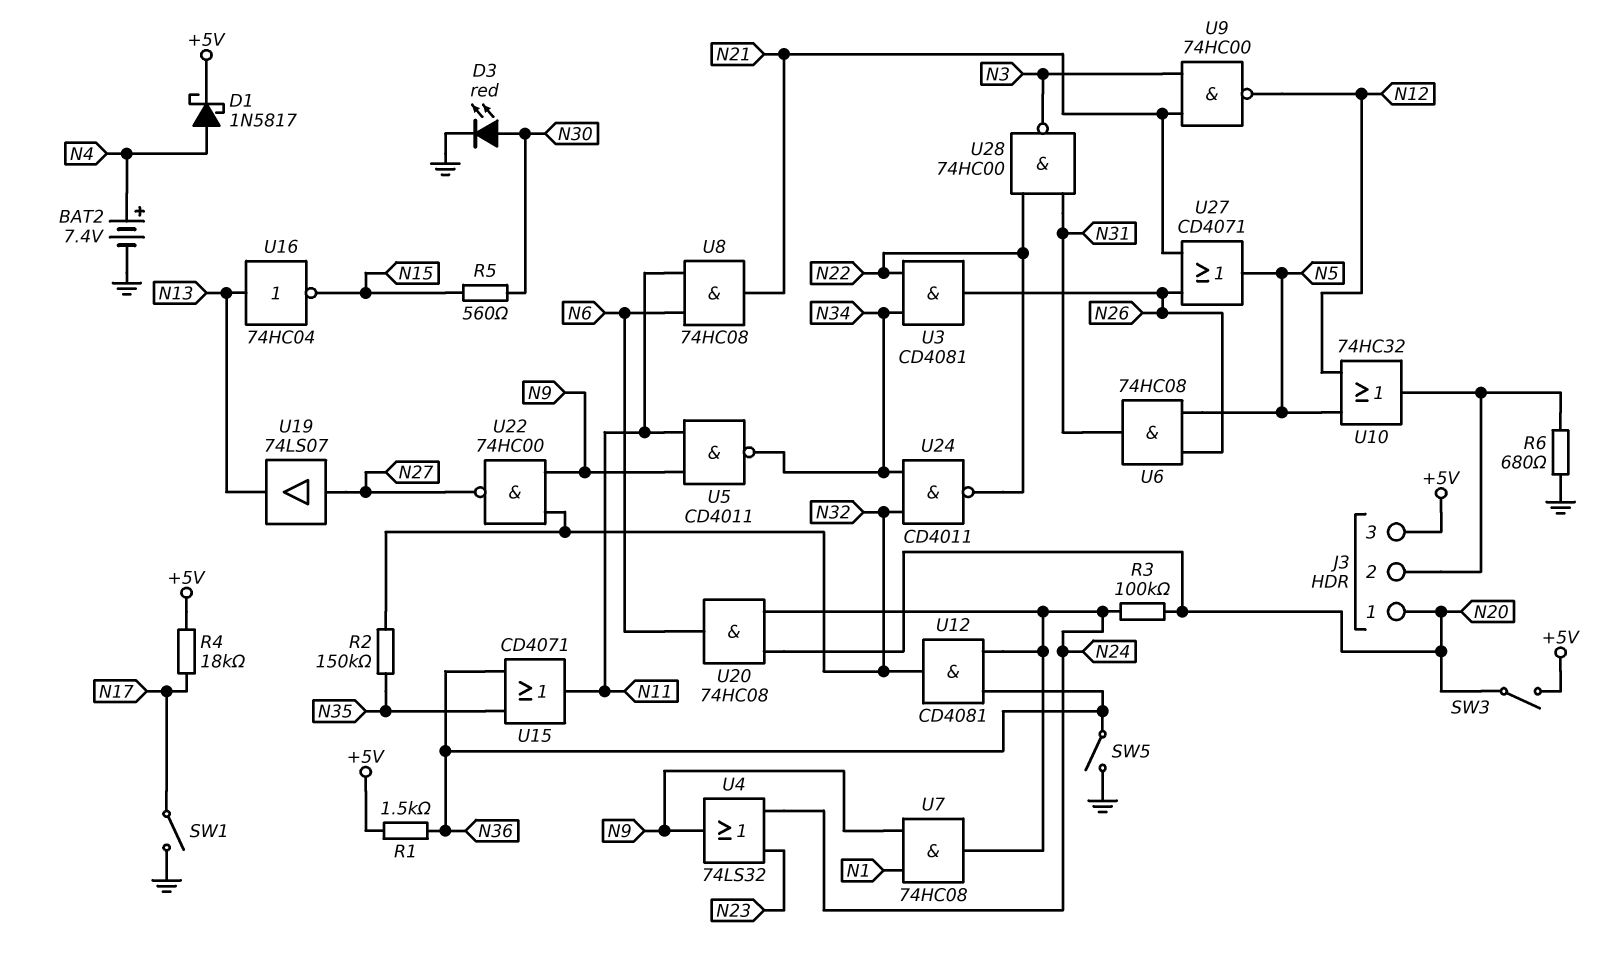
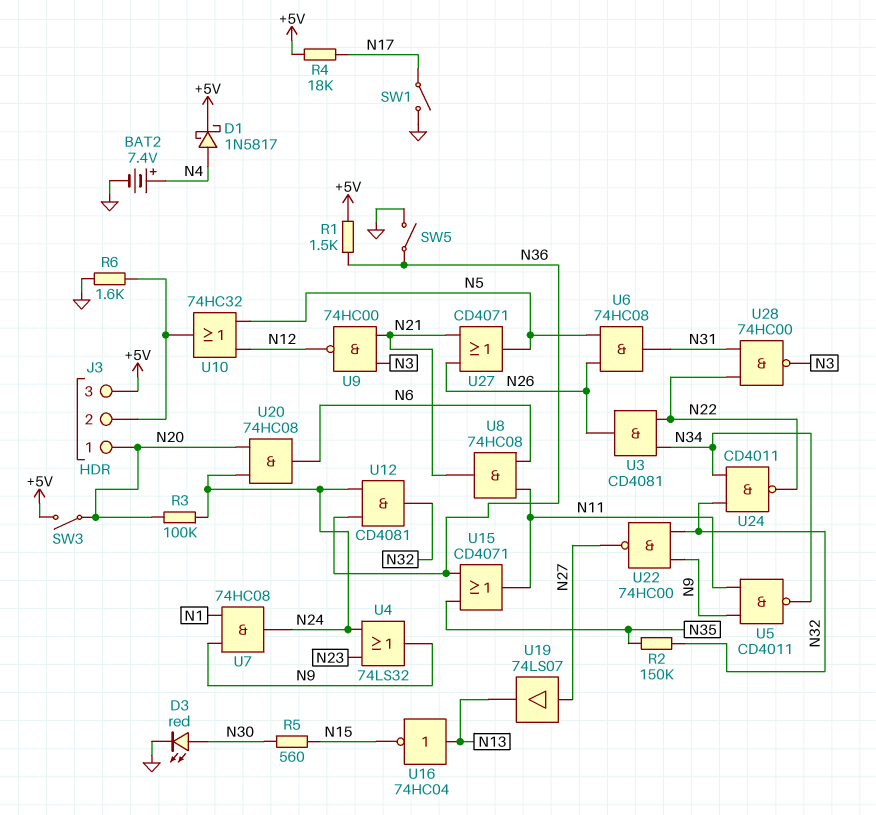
R6: 680 (GND, J3/2) -> 1.6k (GND, J3/2)

